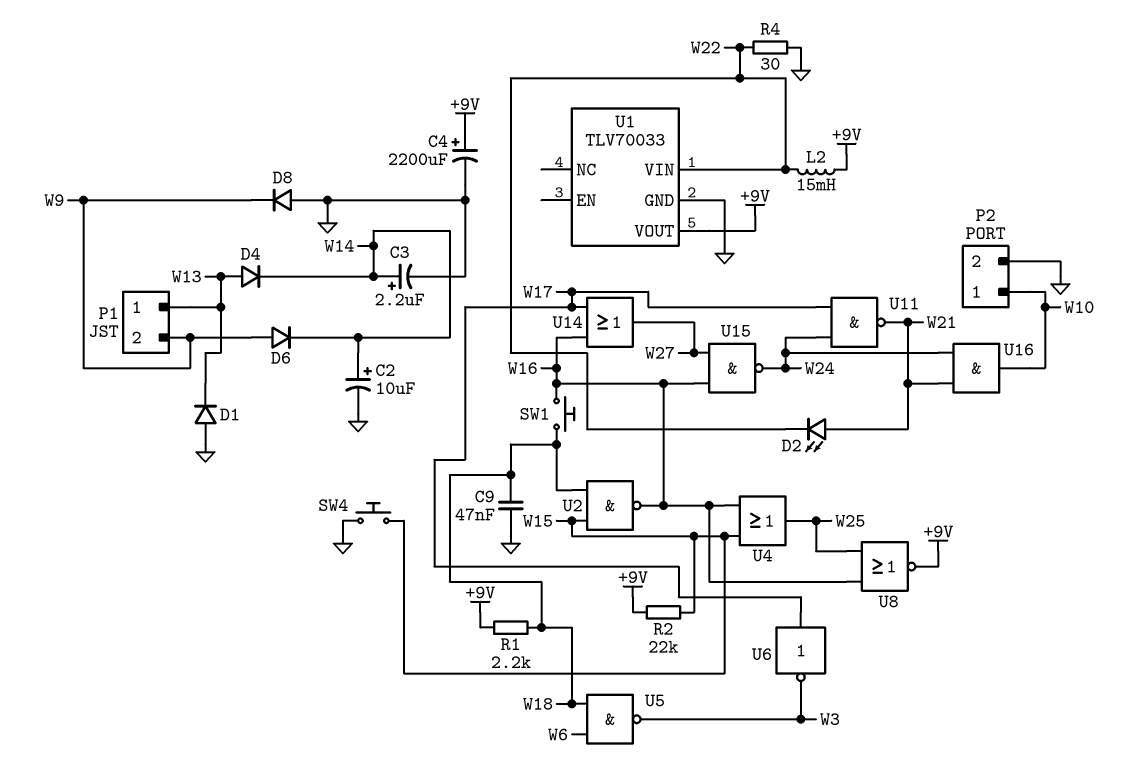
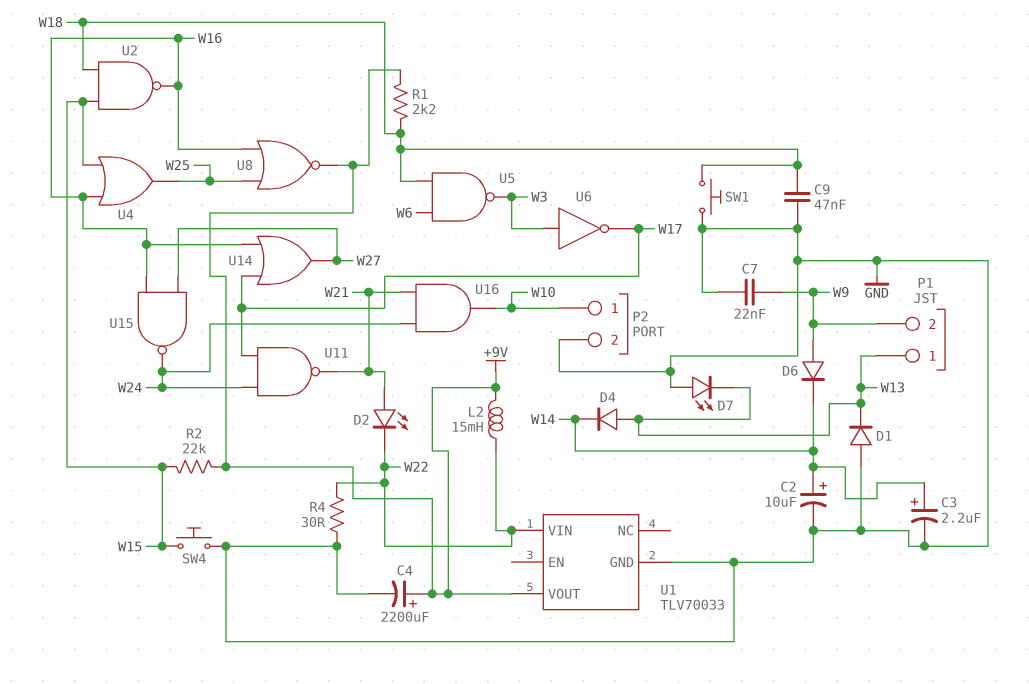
C7: none -> 22nF (GND, W9)
D7: none -> LED (A GND, K W13)
D8: diode (A GND, K W9) -> none
SW1: button (W16, W18) -> button (GND, W18)
U6: NOT (in W17, out W3) -> NOT (in W3, out W17)

